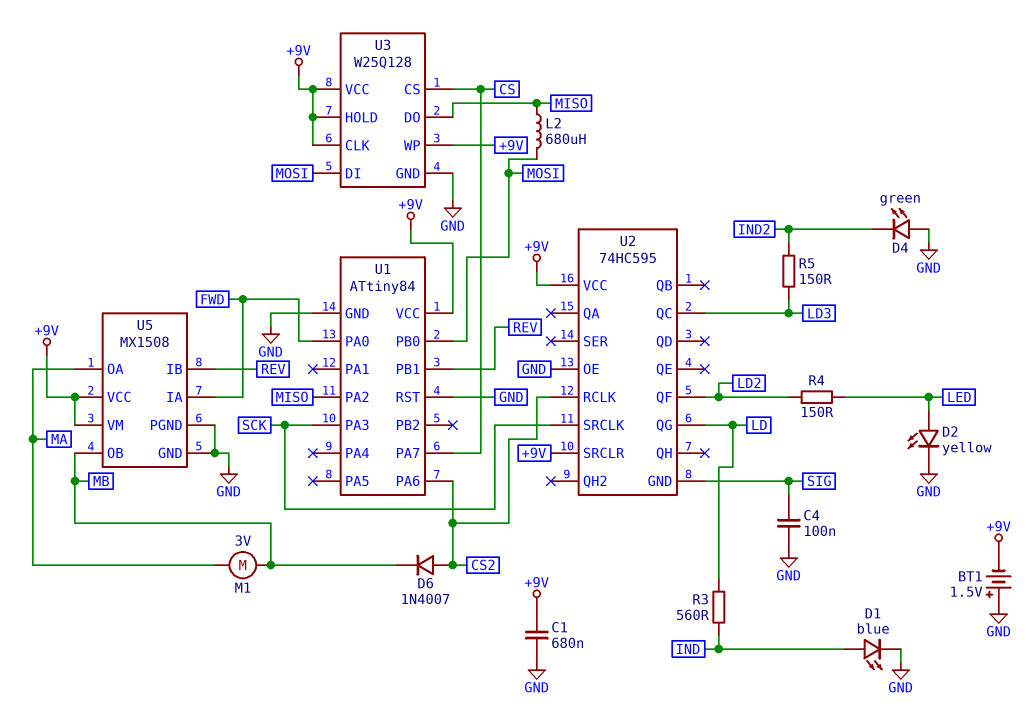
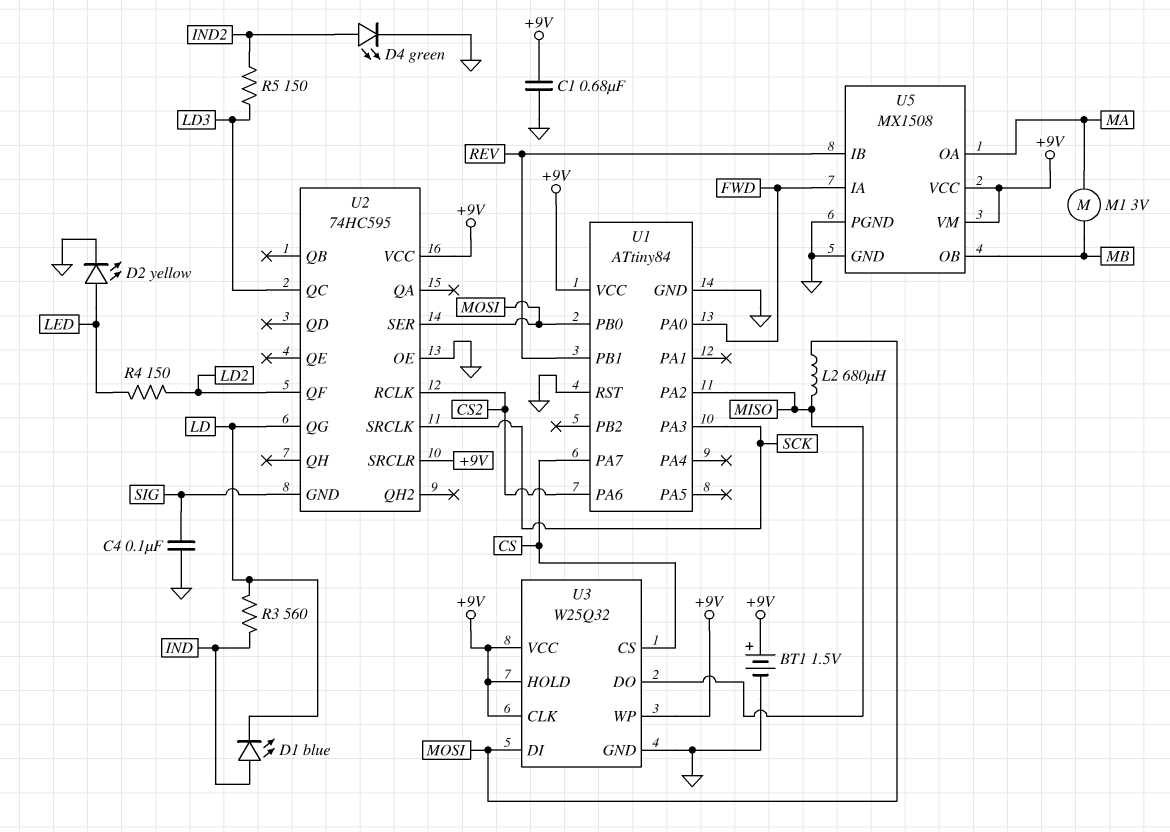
BT1: 1.5V (plus GND, minus +9V) -> 1.5V (plus +9V, minus GND)
D1: LED blue (A IND, K GND) -> LED blue (A IND, K LD)
D4: LED green (A GND, K IND2) -> LED green (A IND2, K GND)
D6: diode 1N4007 (A CS2, K MB) -> none
U2 pin SER: none -> MOSI
U3: W25Q128 -> W25Q32

